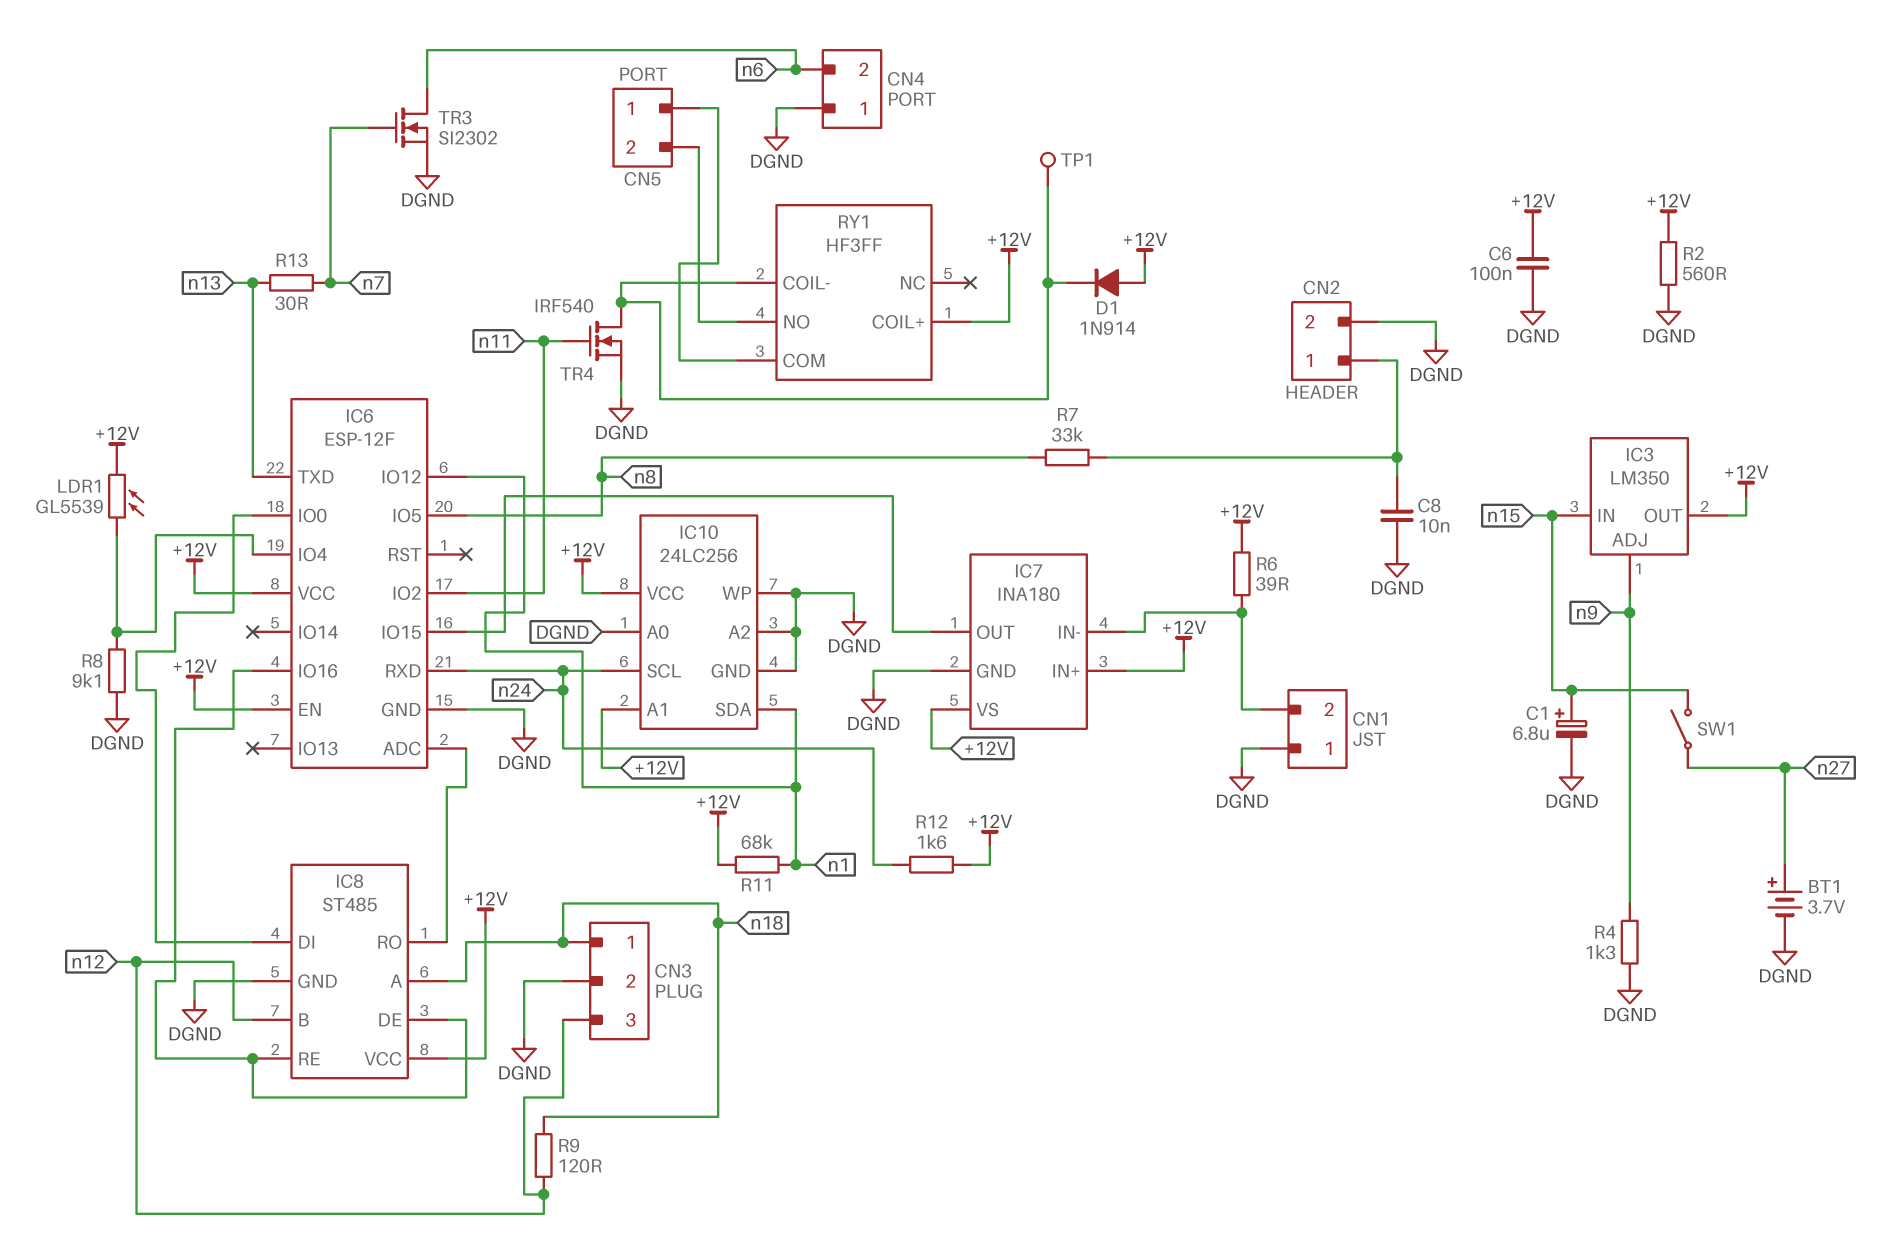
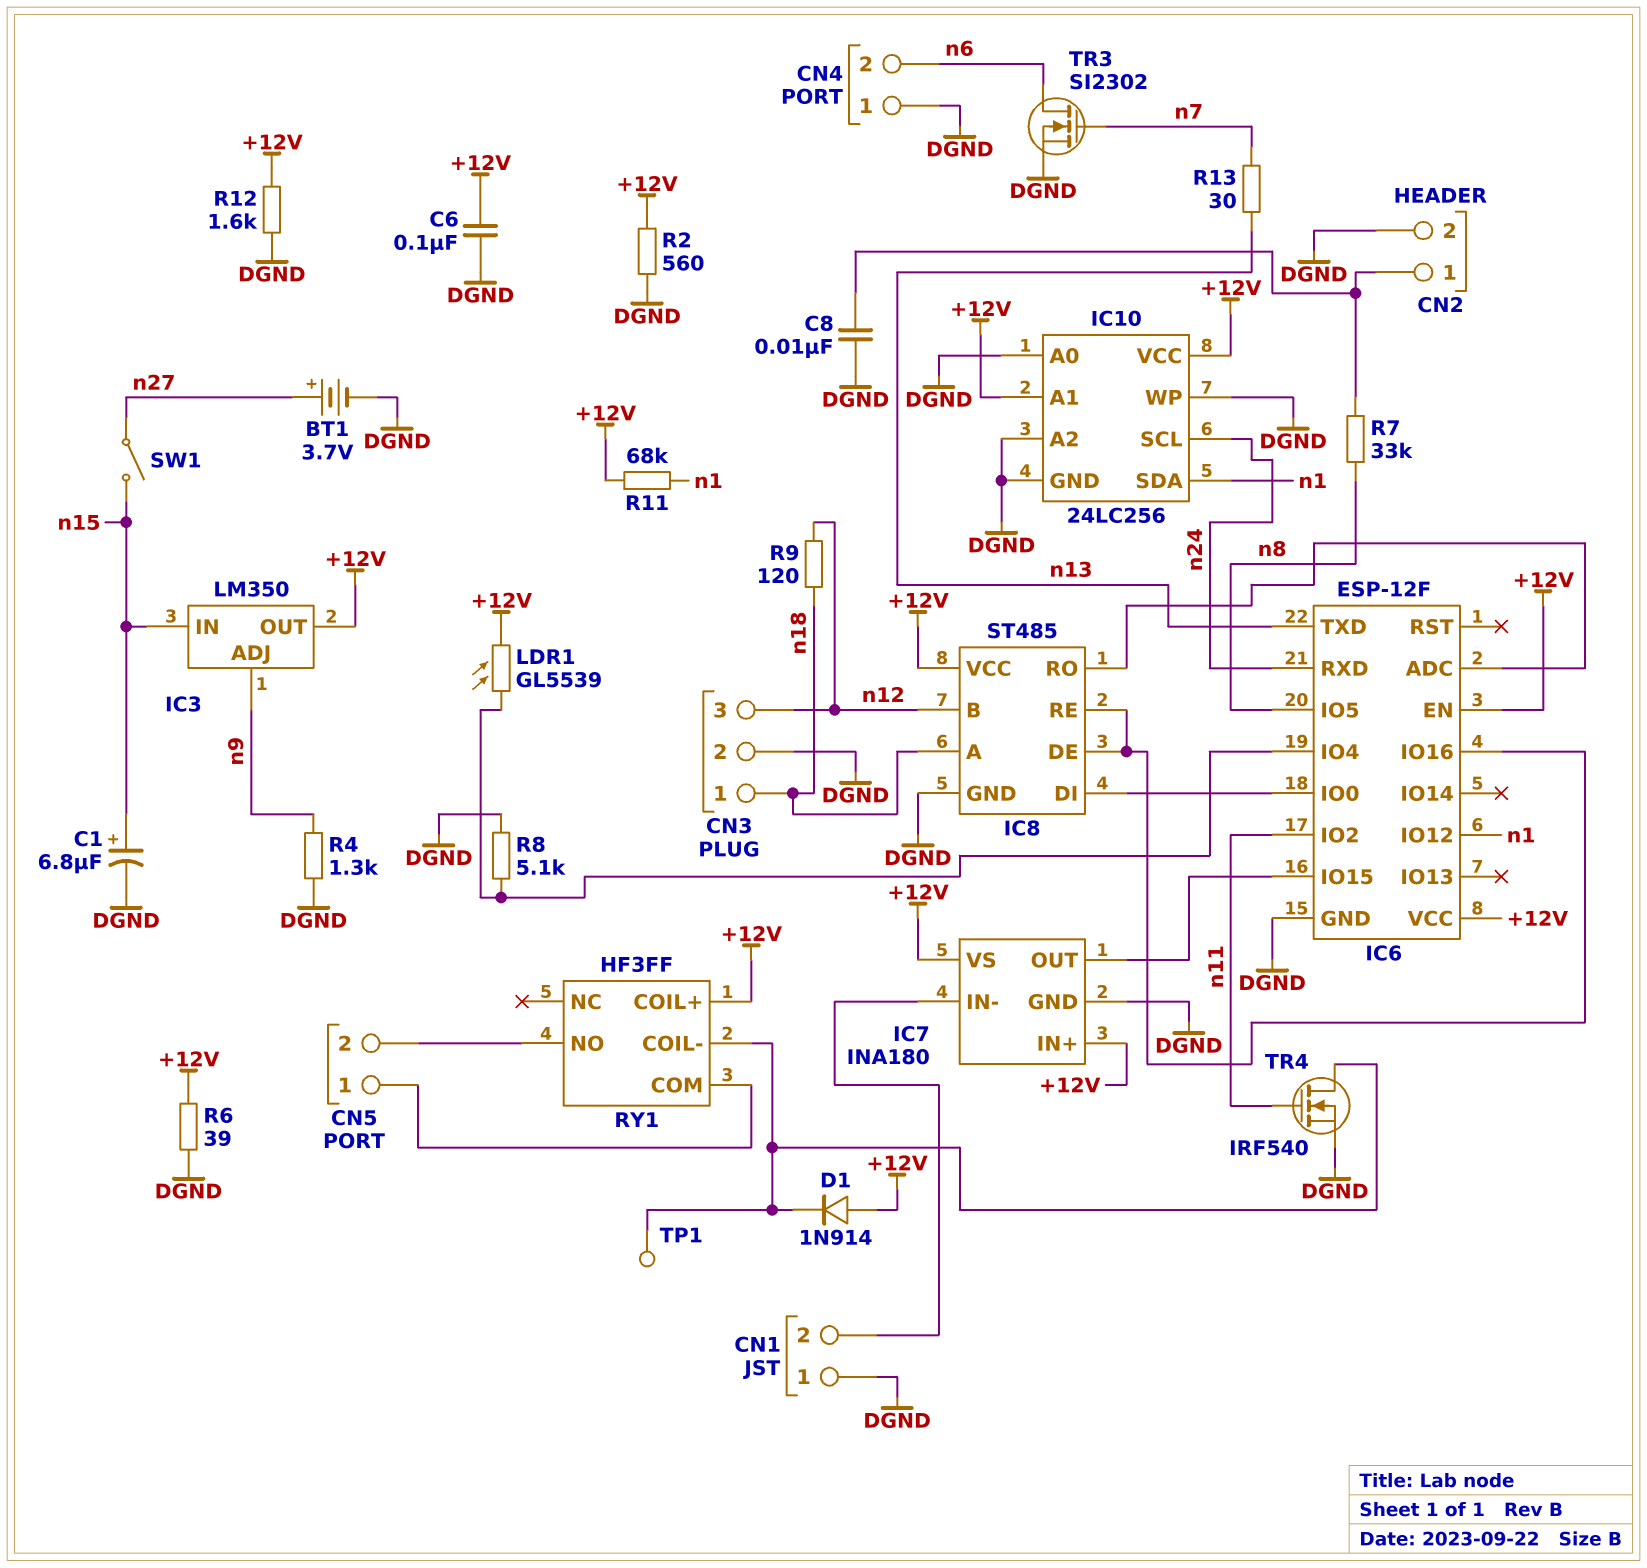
R6: 39 (+12V, CN1/2) -> 39 (+12V, DGND)
R8: 9.1k (DGND, IC6/IO4) -> 5.1k (DGND, IC6/IO4)
R12: 1.6k (+12V, n24) -> 1.6k (+12V, DGND)

